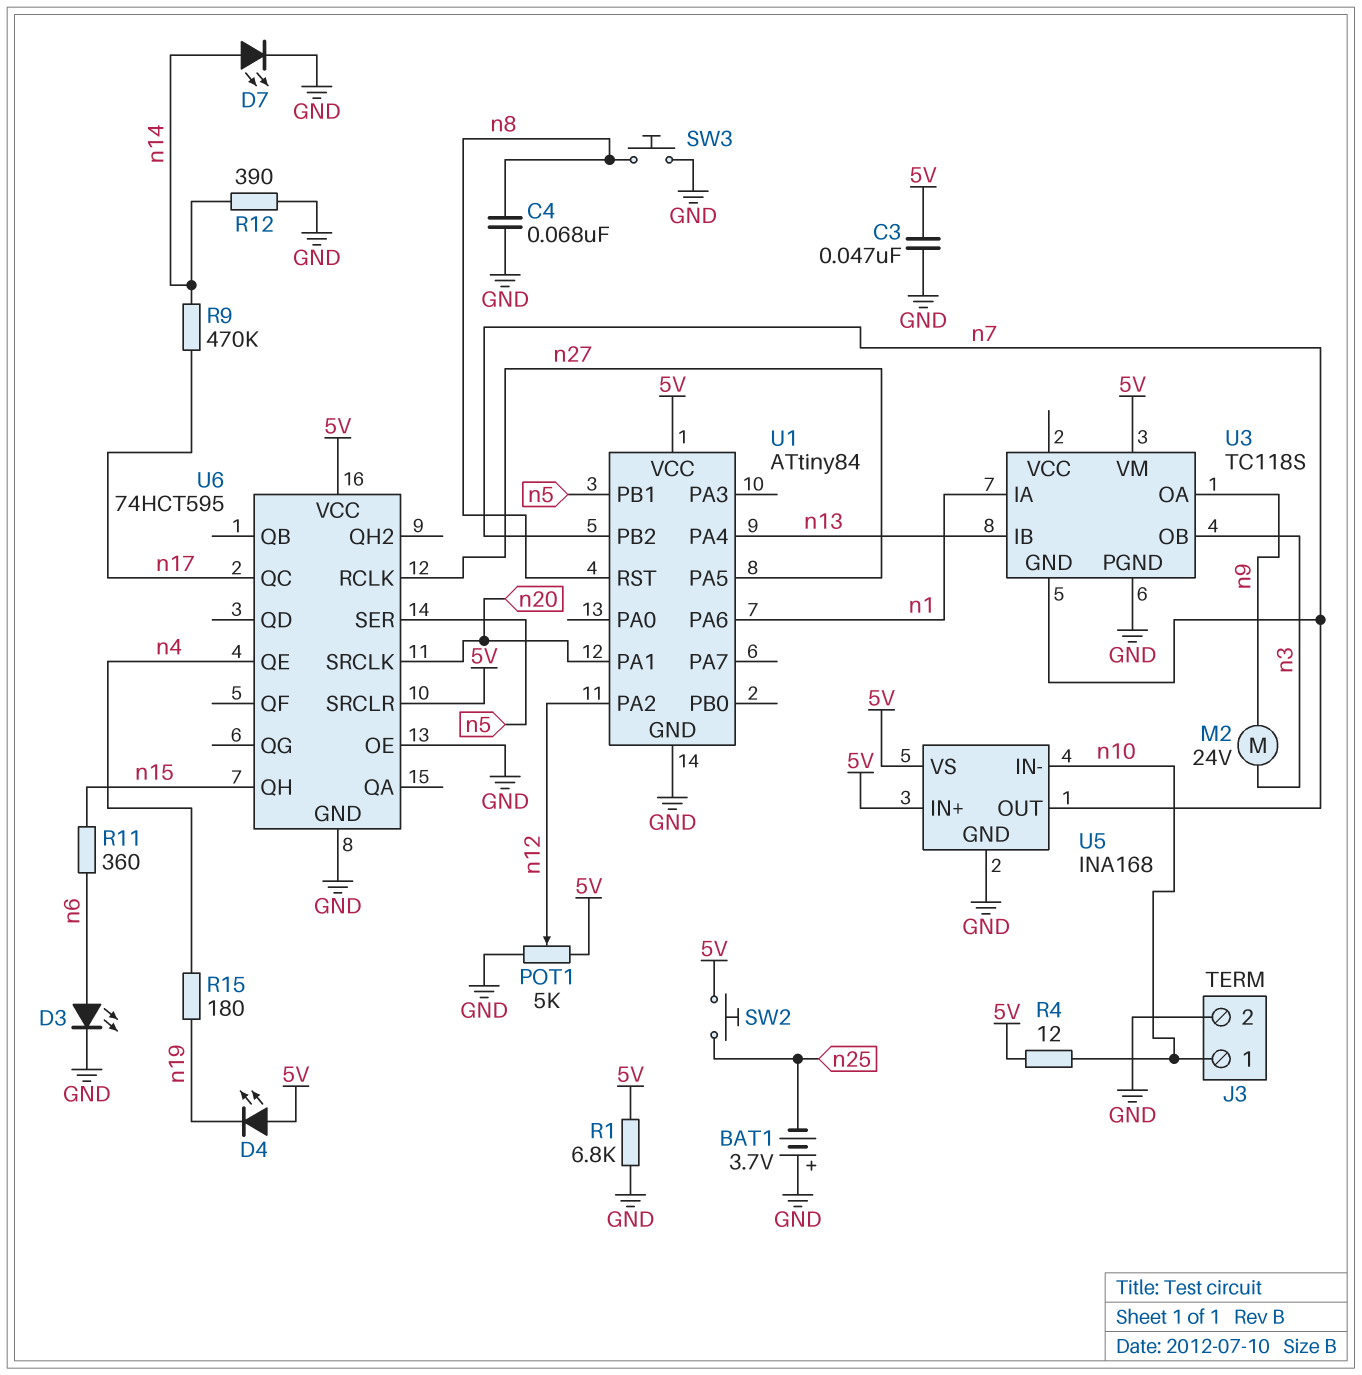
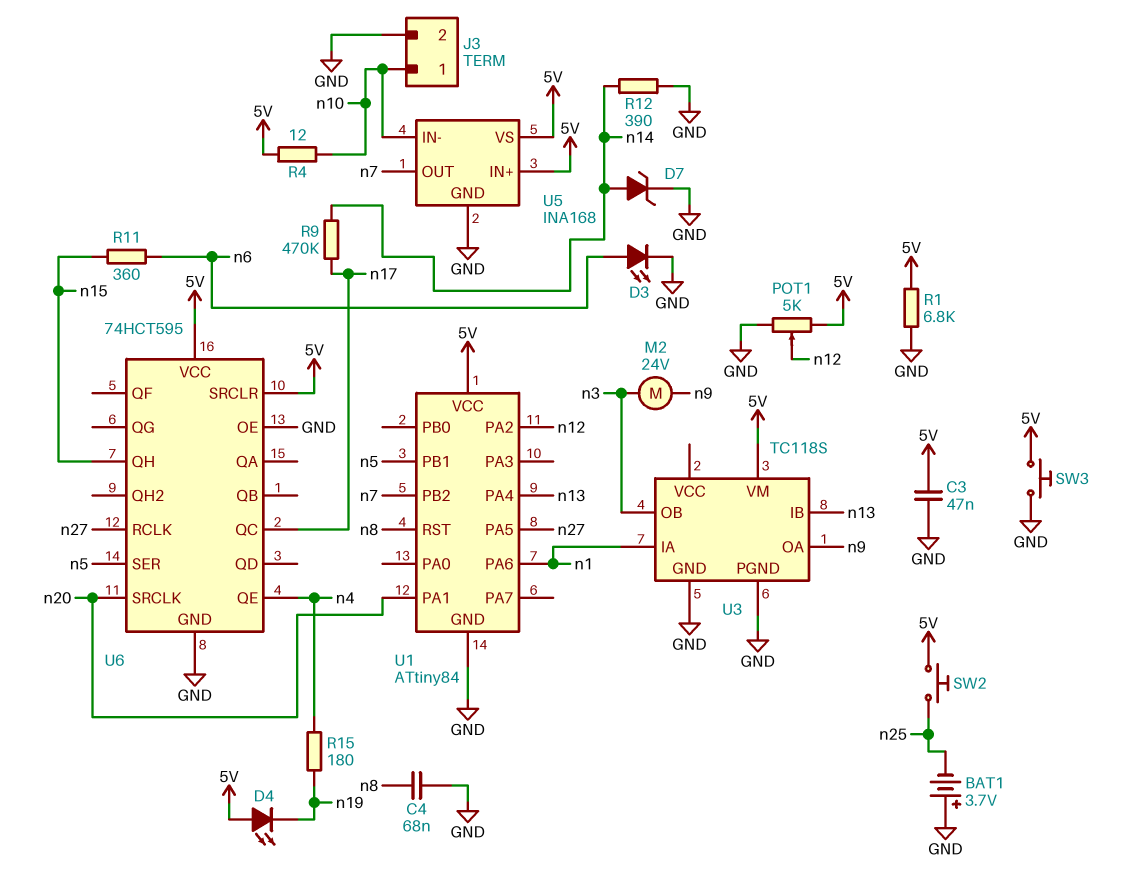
D7: LED (A n14, K GND) -> zener (A n14, K GND)
SW3: button (GND, n8) -> button (5V, GND)
U3 pin GND: n7 -> GND

